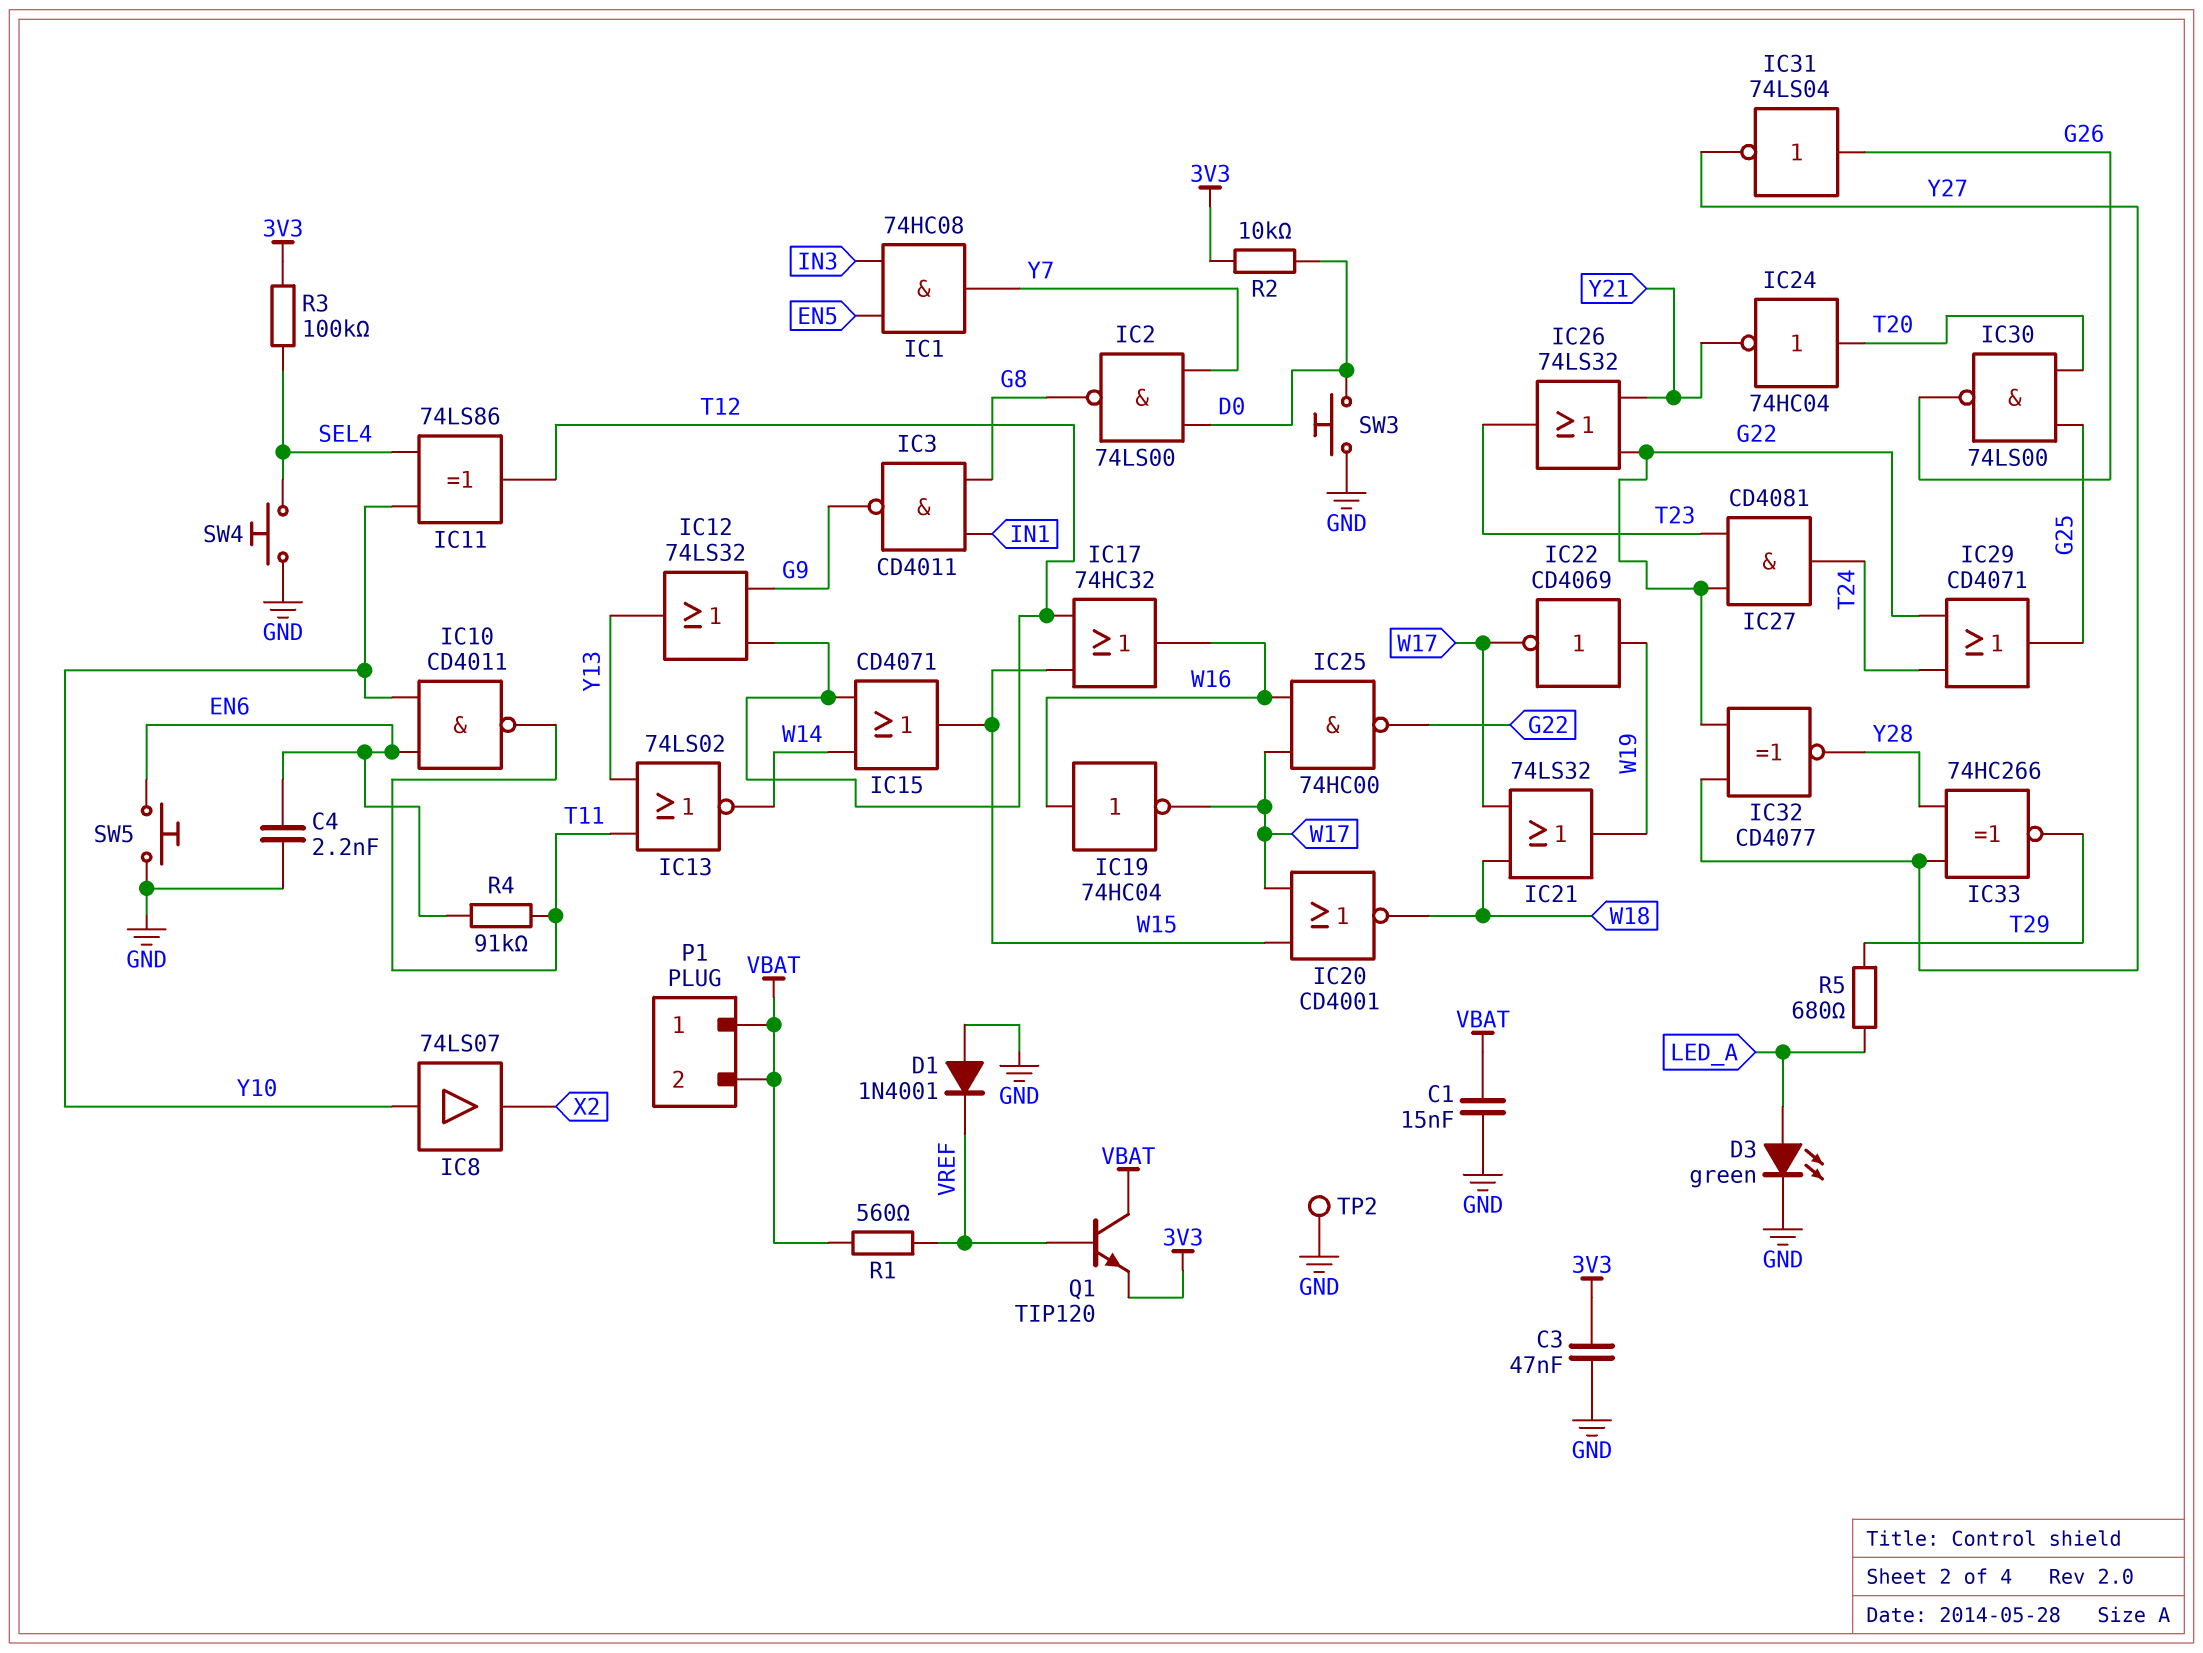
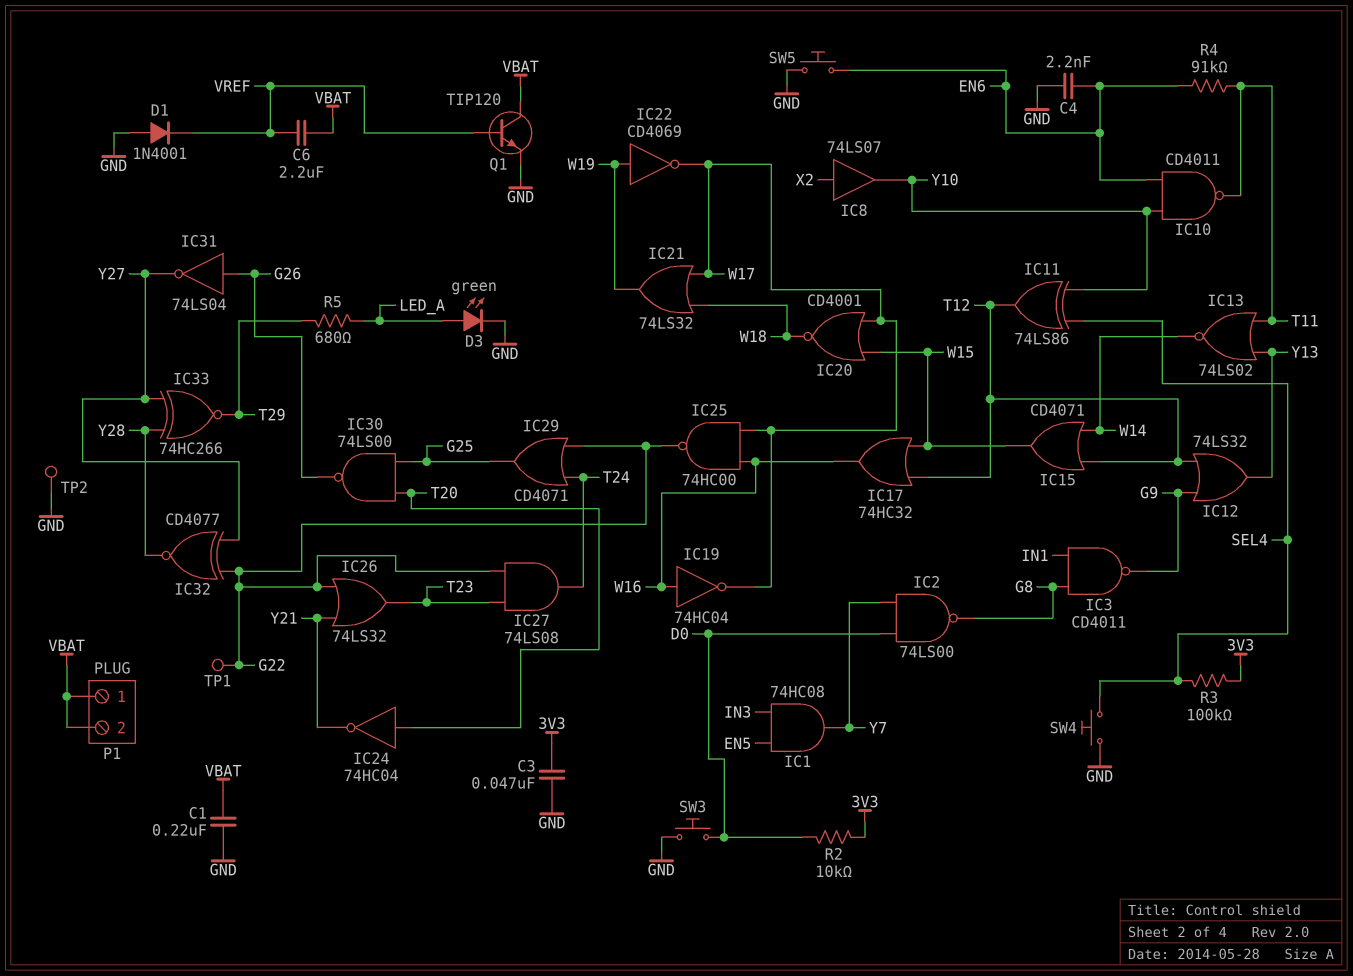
C1: 15nF (GND, VBAT) -> 220nF (GND, VBAT)
C6: none -> 2.2uF (VBAT, VREF)
IC8: buffer 74LS07 (in Y10, out X2) -> buffer 74LS07 (in X2, out Y10)
IC27: AND CD4081 (in G22, in T23, out T24) -> AND 74LS08 (in G22, in T23, out T24)
Q1: NPN TIP120 (B VREF, C VBAT, E 3V3) -> NPN TIP120 (B VREF, C VBAT, E GND)
R1: 560 (VBAT, VREF) -> none
TP1: none -> test point (G22)

